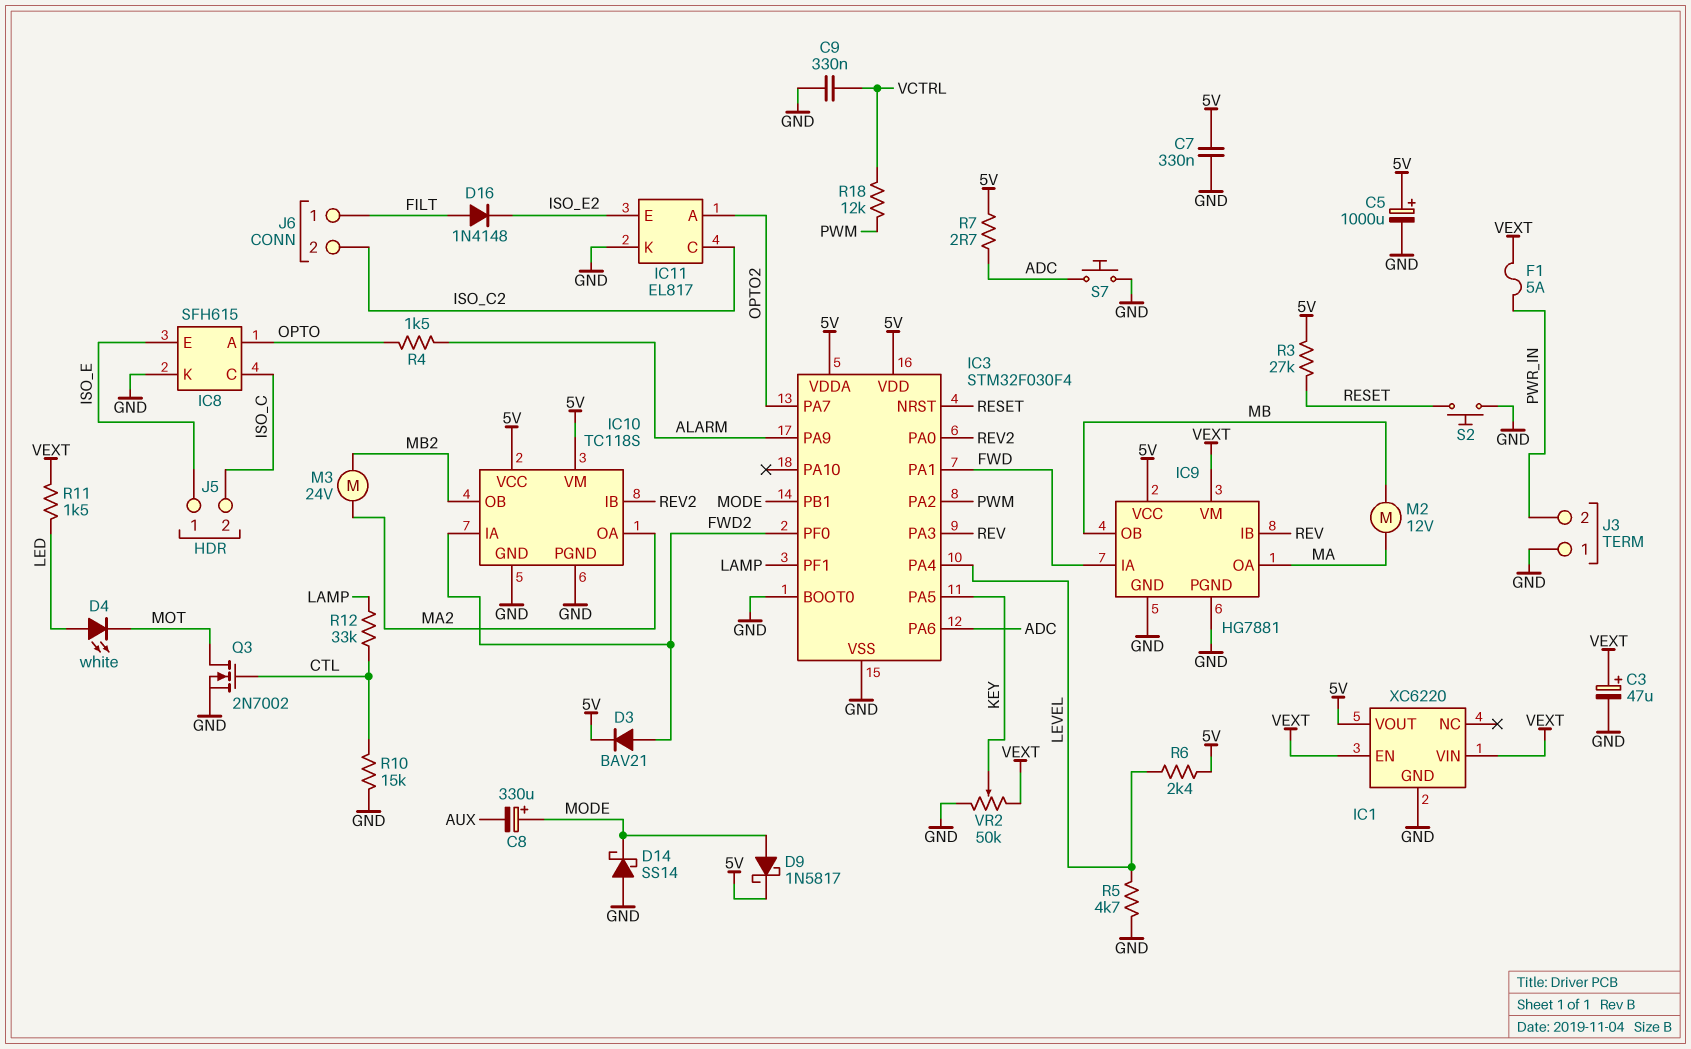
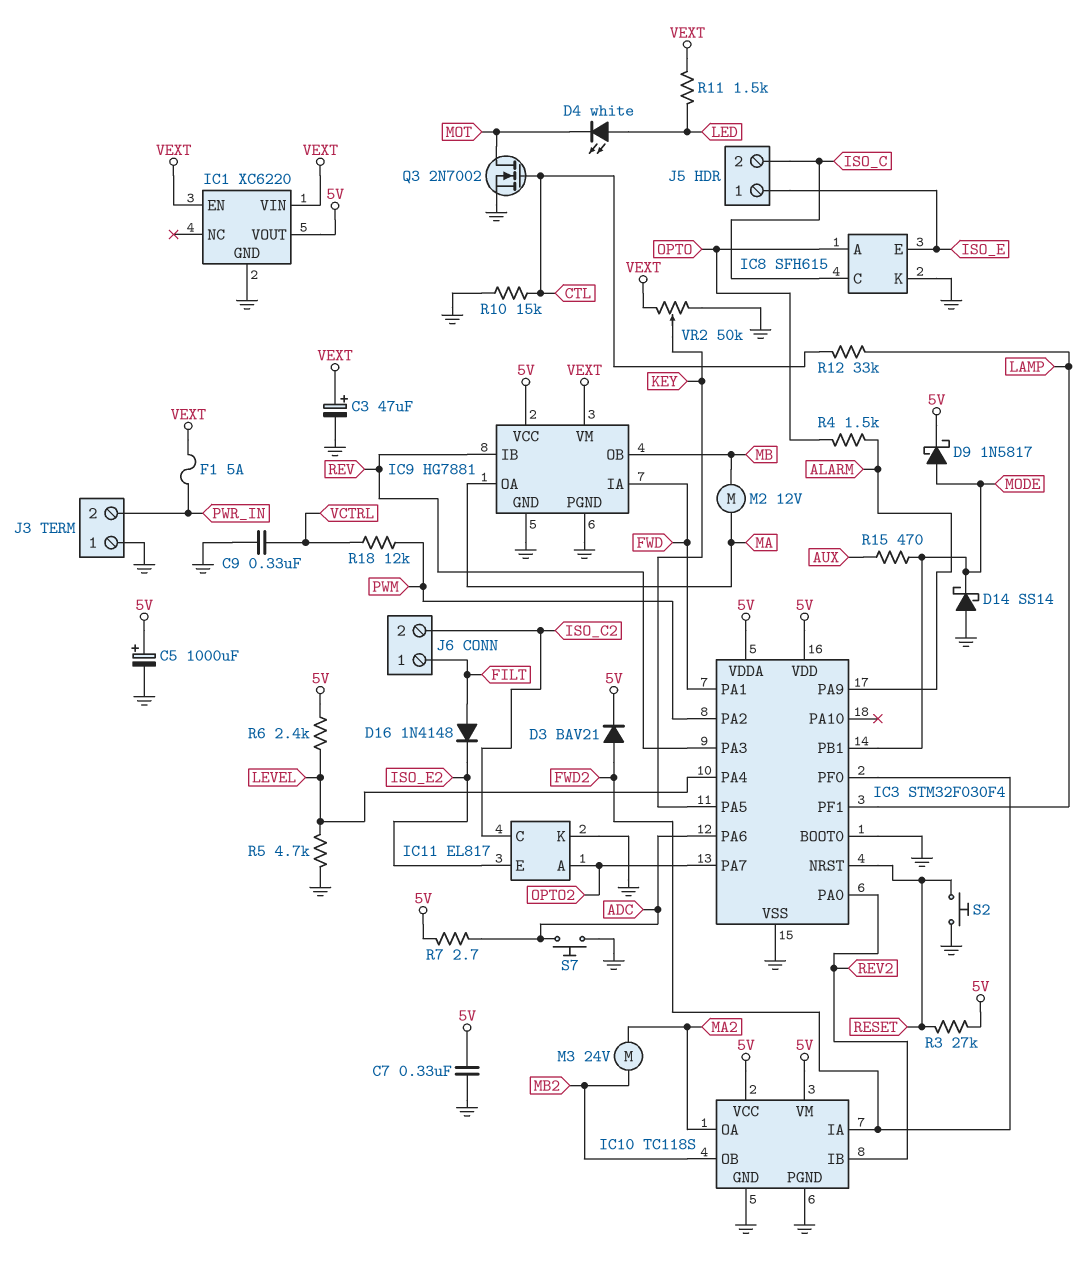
C8: 330uF (plus MODE, minus AUX) -> none
R15: none -> 470 (AUX, MODE)

